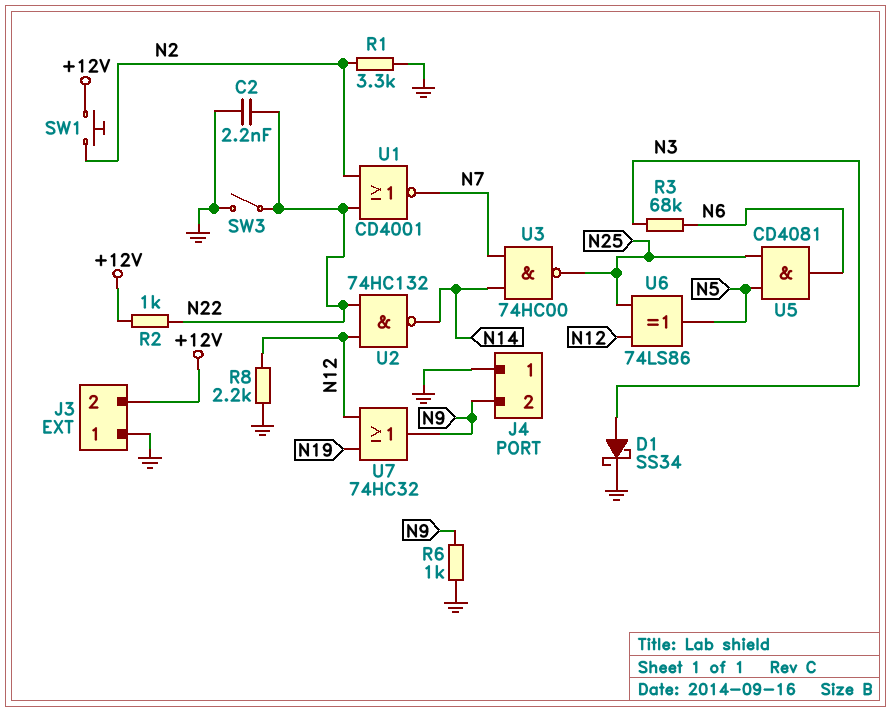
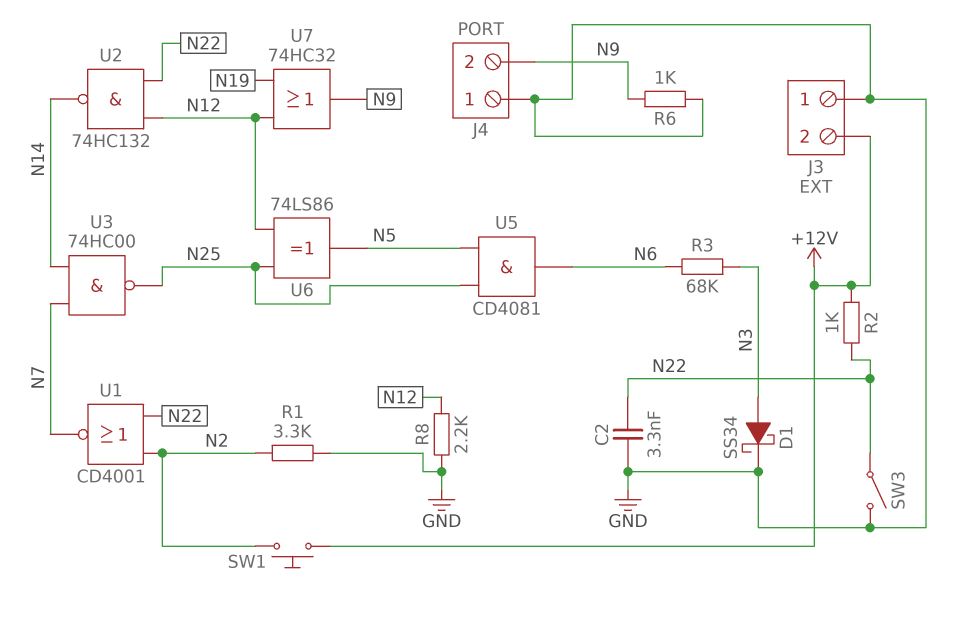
C2: 2.2nF (GND, N22) -> 3.3nF (GND, N22)

